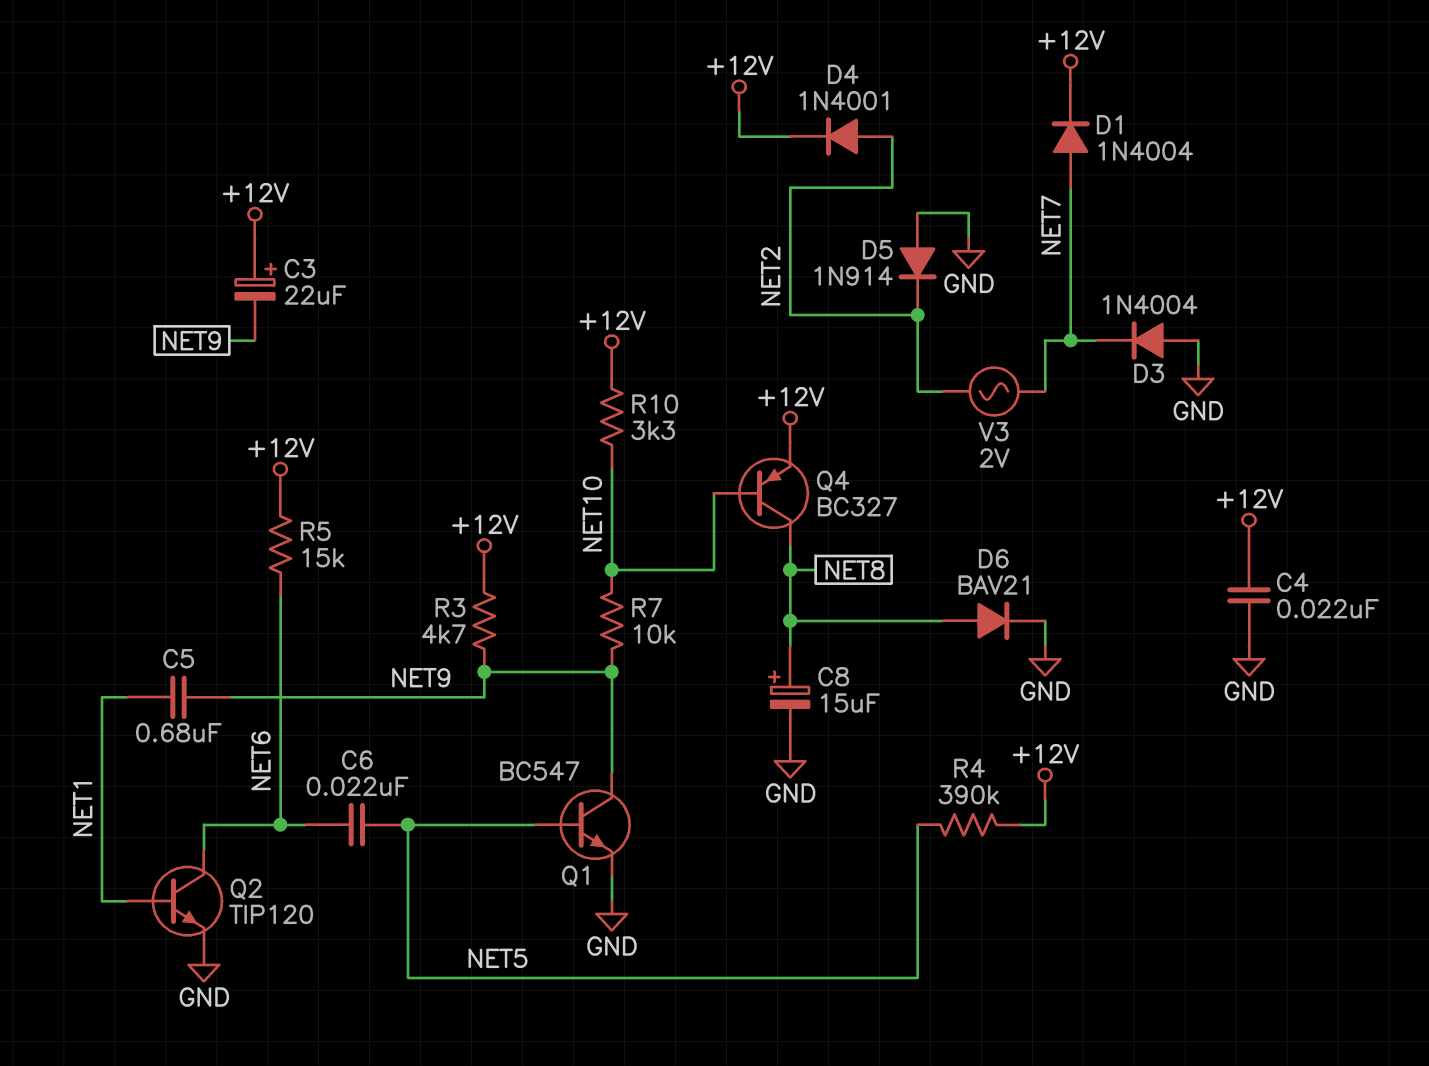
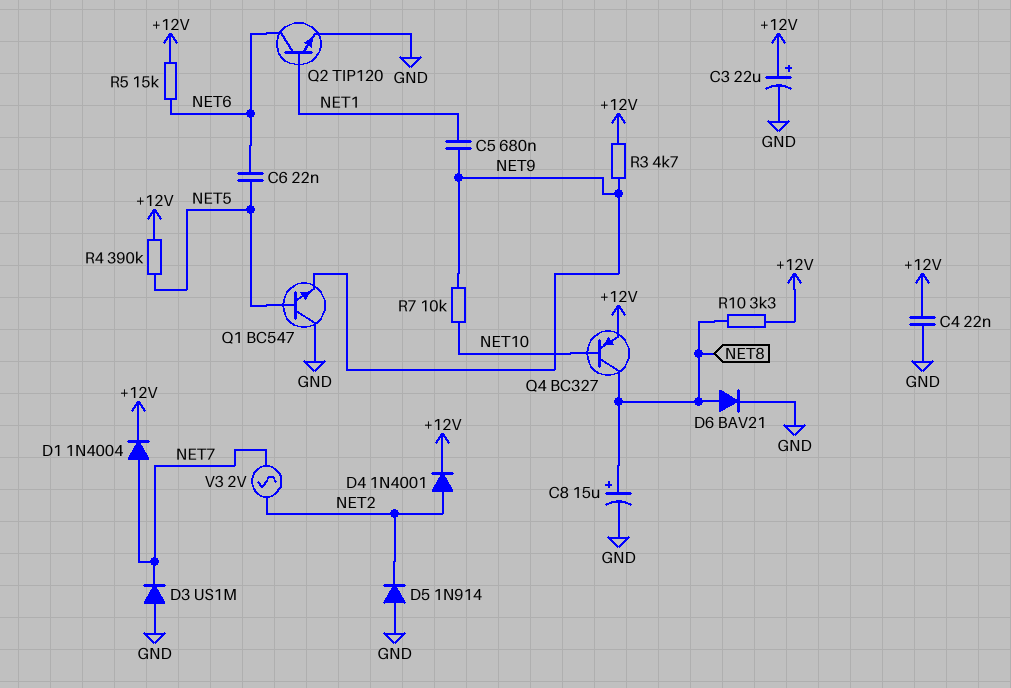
C3: 22uF (plus +12V, minus NET9) -> 22uF (plus +12V, minus GND)
D3: diode 1N4004 (A GND, K NET7) -> diode US1M (A GND, K NET7)
Q1: NPN BC547 (B NET5, C NET9, E GND) -> NPN BC547 (B NET5, C GND, E NET9)
R10: 3.3k (+12V, NET10) -> 3.3k (+12V, NET8)

